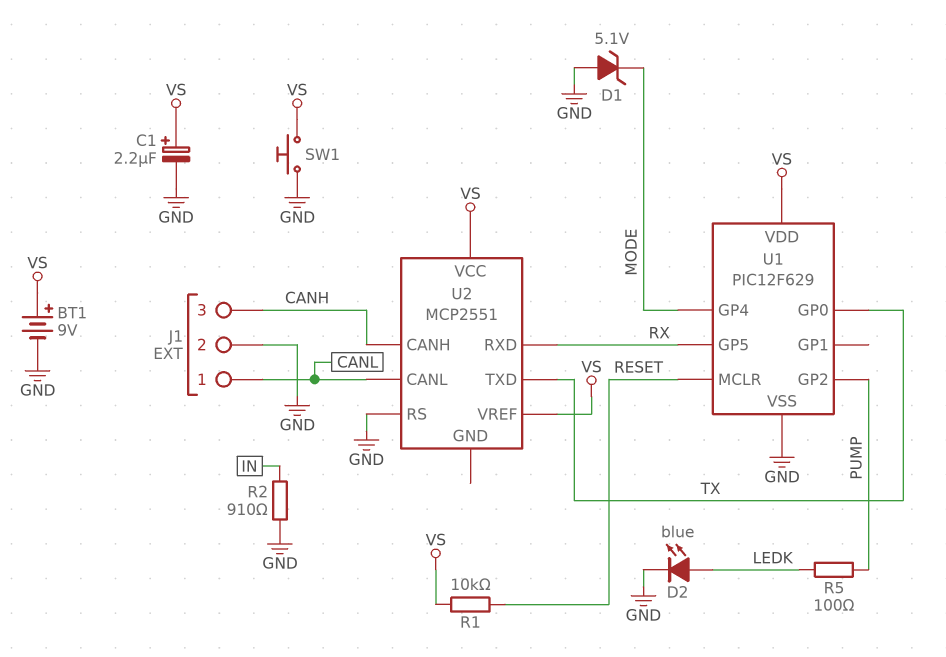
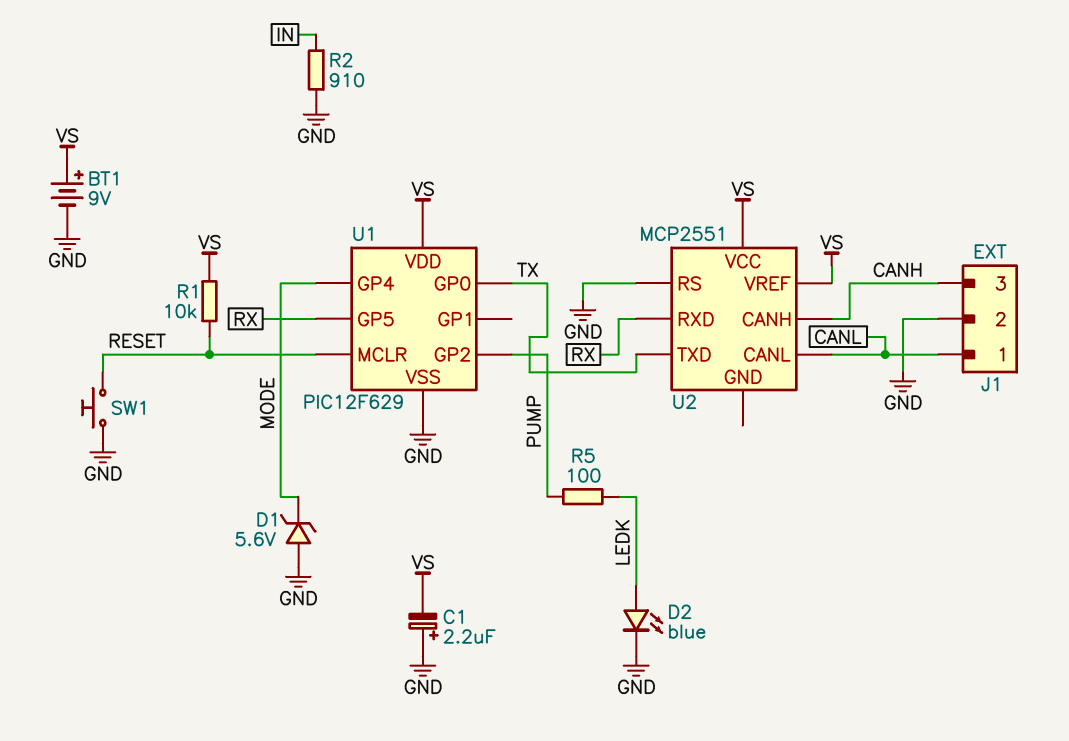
C1: 2.2uF (plus VS, minus GND) -> 2.2uF (plus GND, minus VS)
D1: zener 5.1V (A GND, K MODE) -> zener 5.6V (A GND, K MODE)
SW1: button (GND, VS) -> button (GND, RESET)

